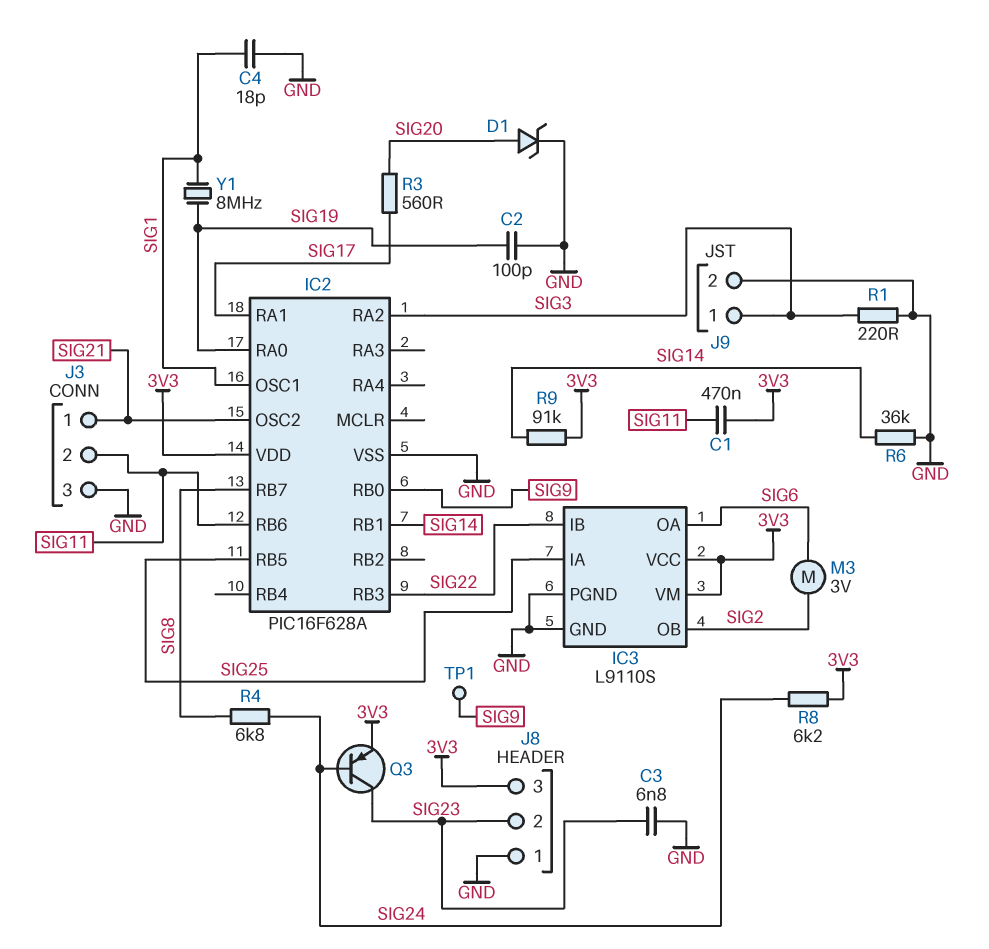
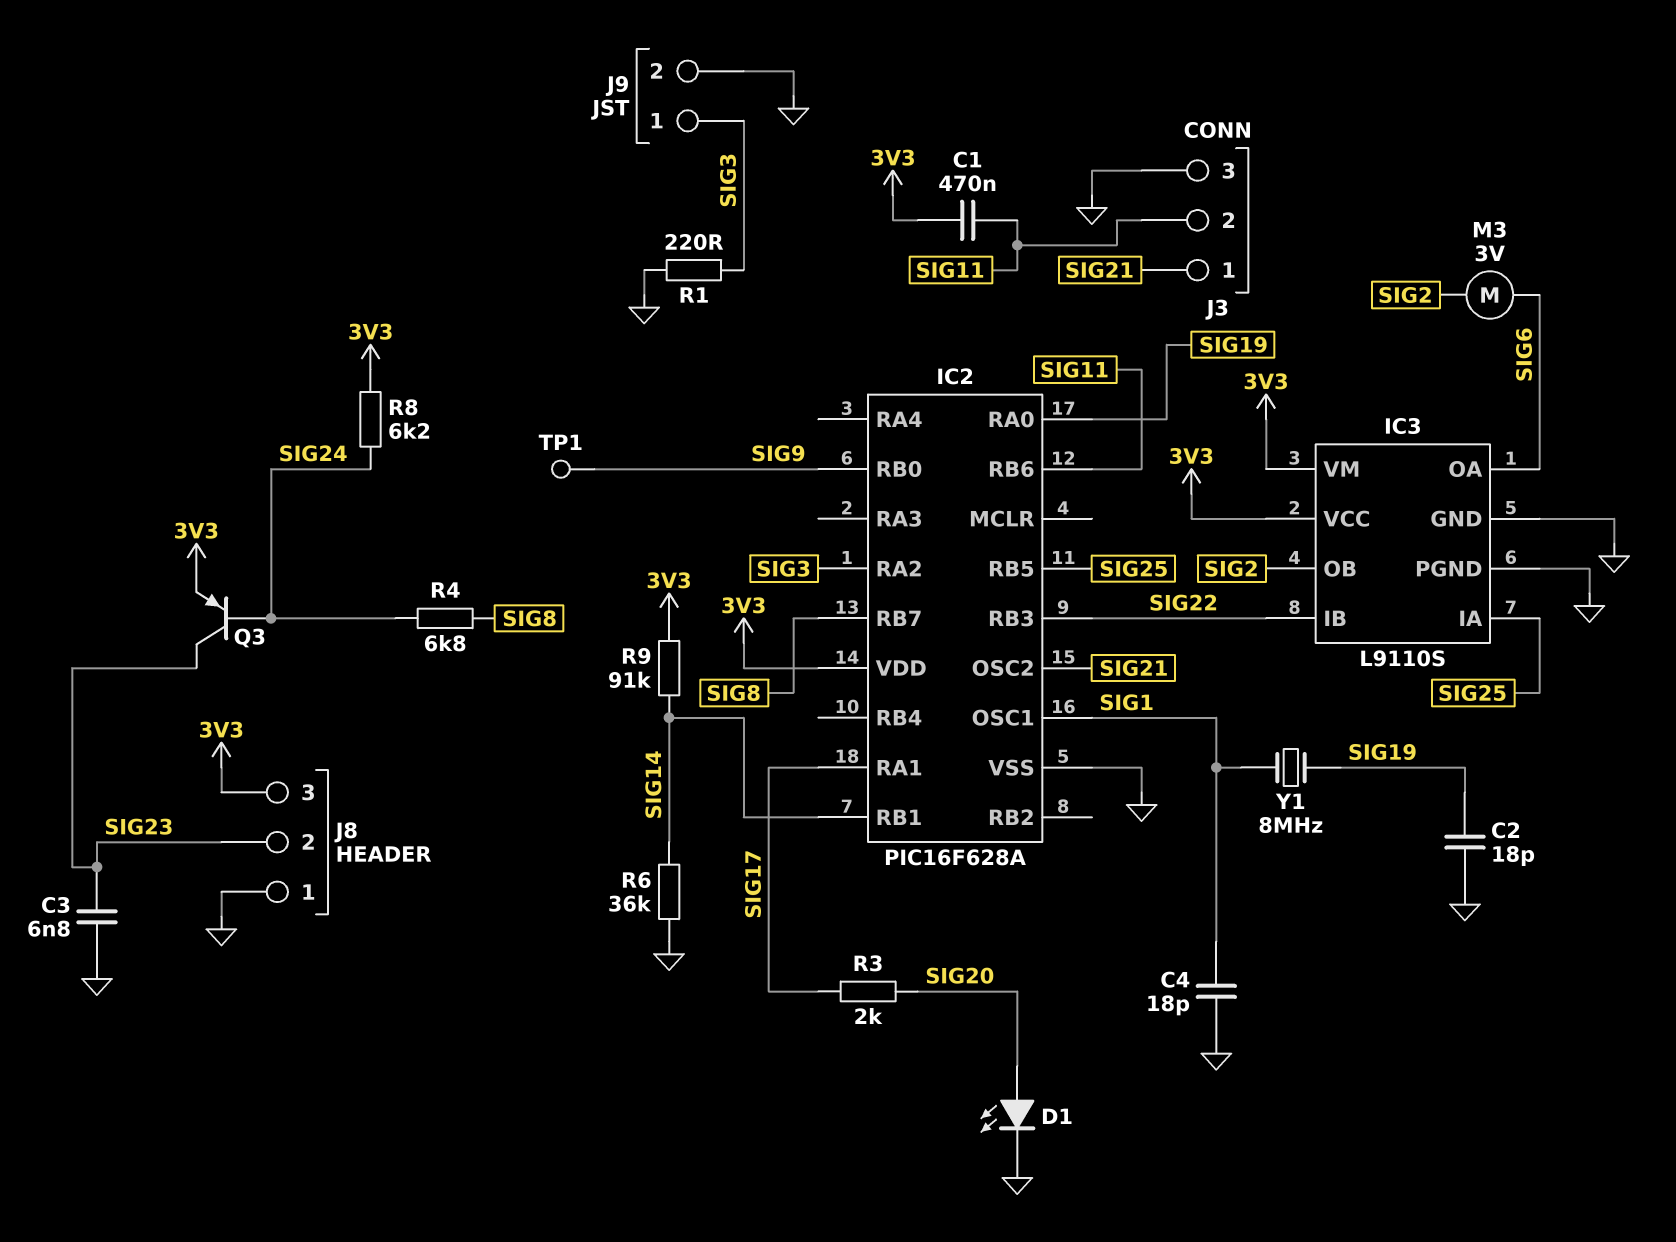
C2: 100pF (GND, SIG19) -> 18pF (GND, SIG19)
D1: zener (A SIG20, K GND) -> LED (A SIG20, K GND)
R3: 560 (SIG17, SIG20) -> 2k (SIG17, SIG20)

